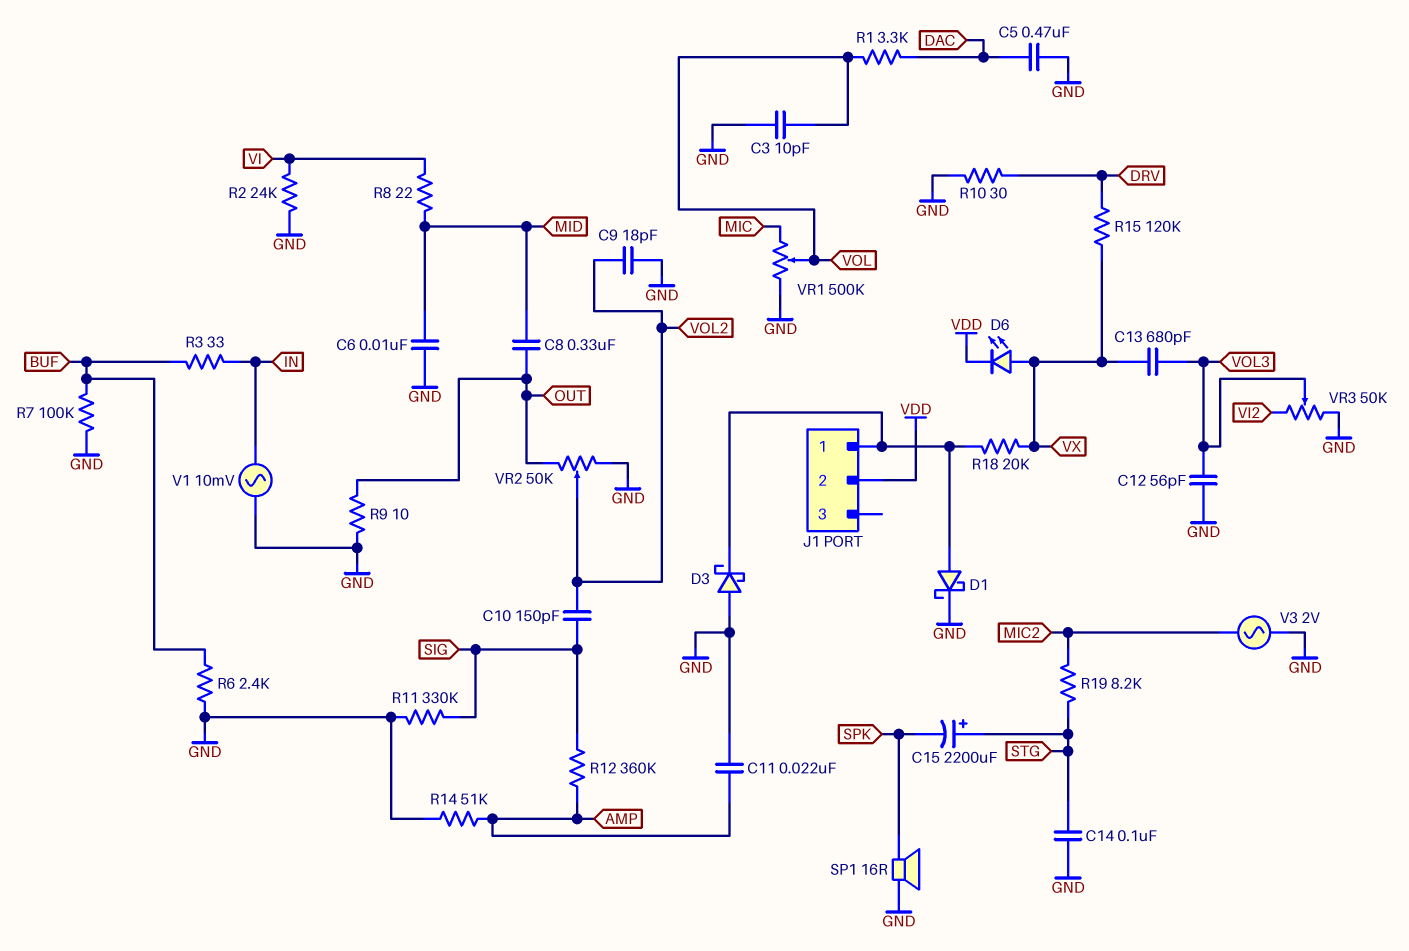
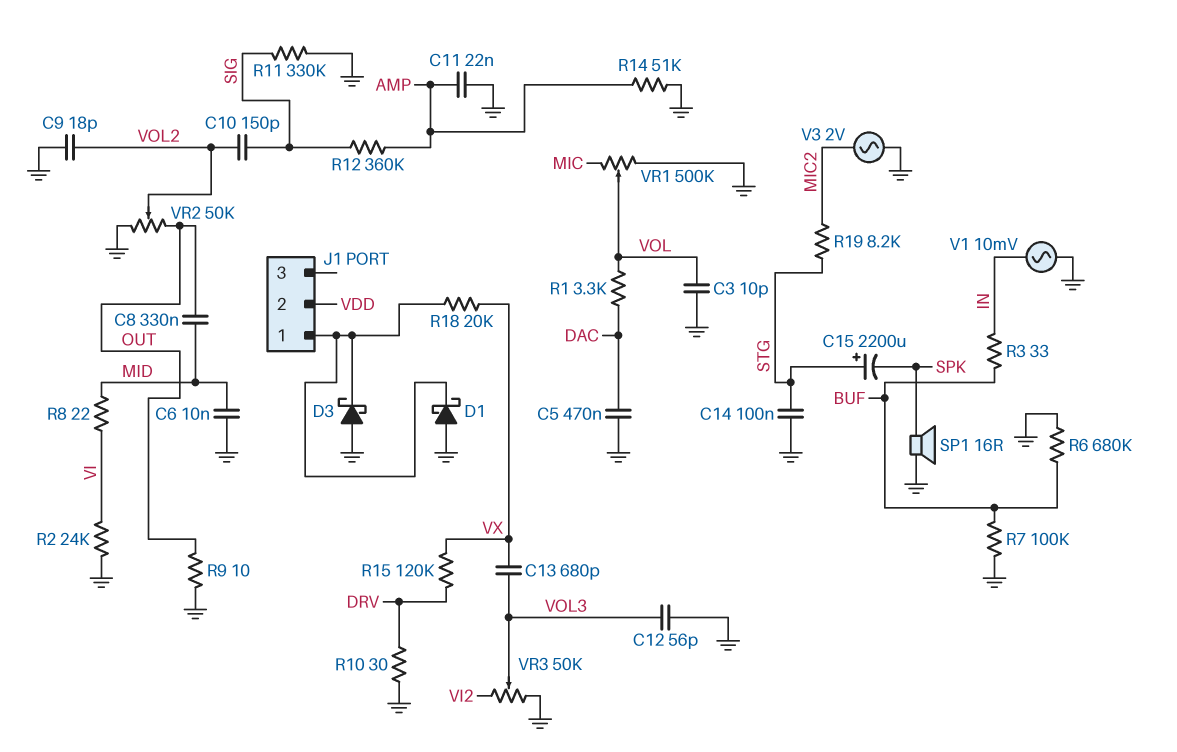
D1: schottky (A J1/1, K GND) -> schottky (A GND, K J1/1)
D6: LED (A VX, K VDD) -> none
R6: 2.4k (BUF, GND) -> 680k (BUF, GND)

